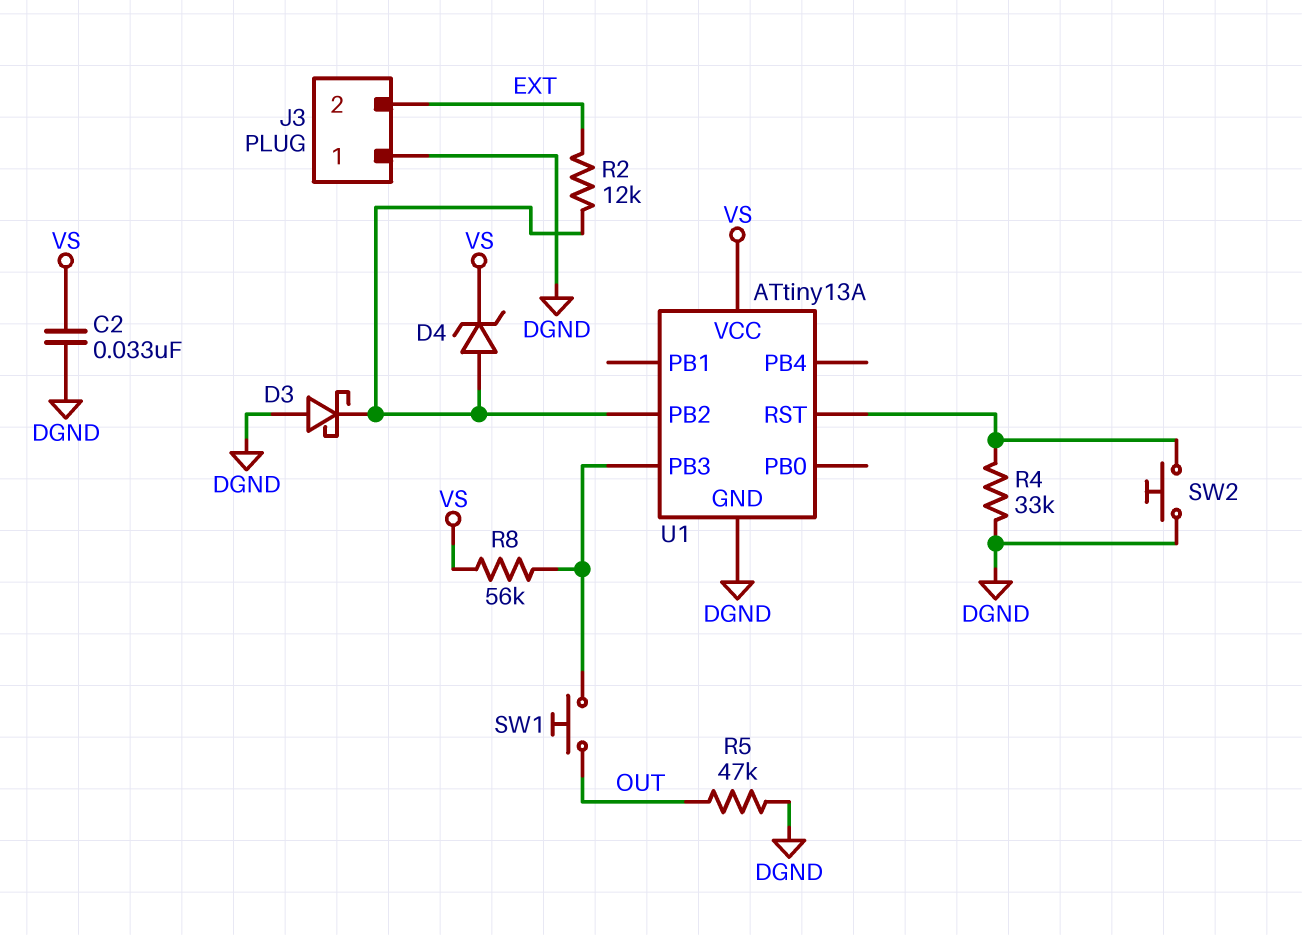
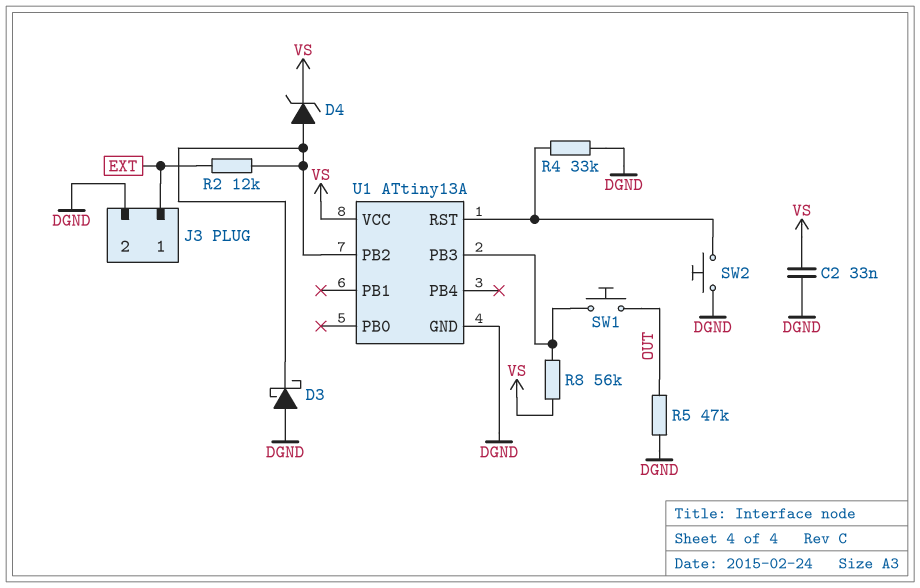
J3 pin 1: DGND -> EXT
J3 pin 2: EXT -> DGND

